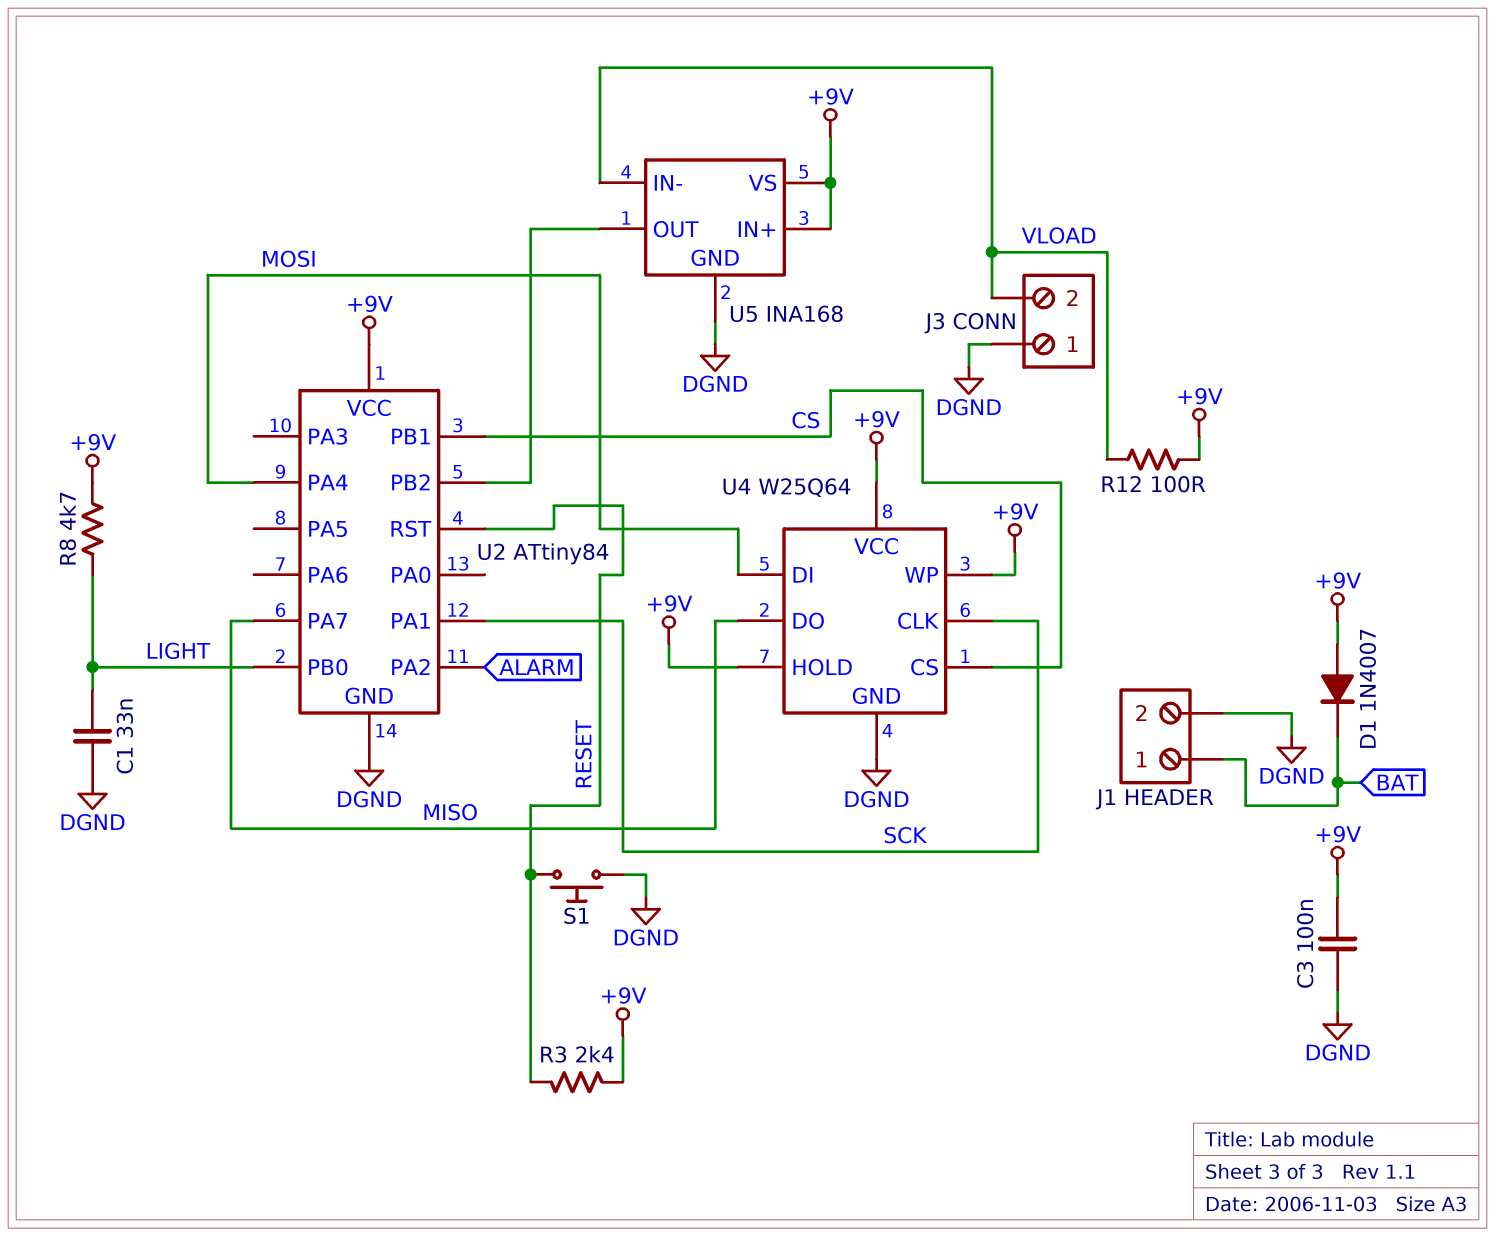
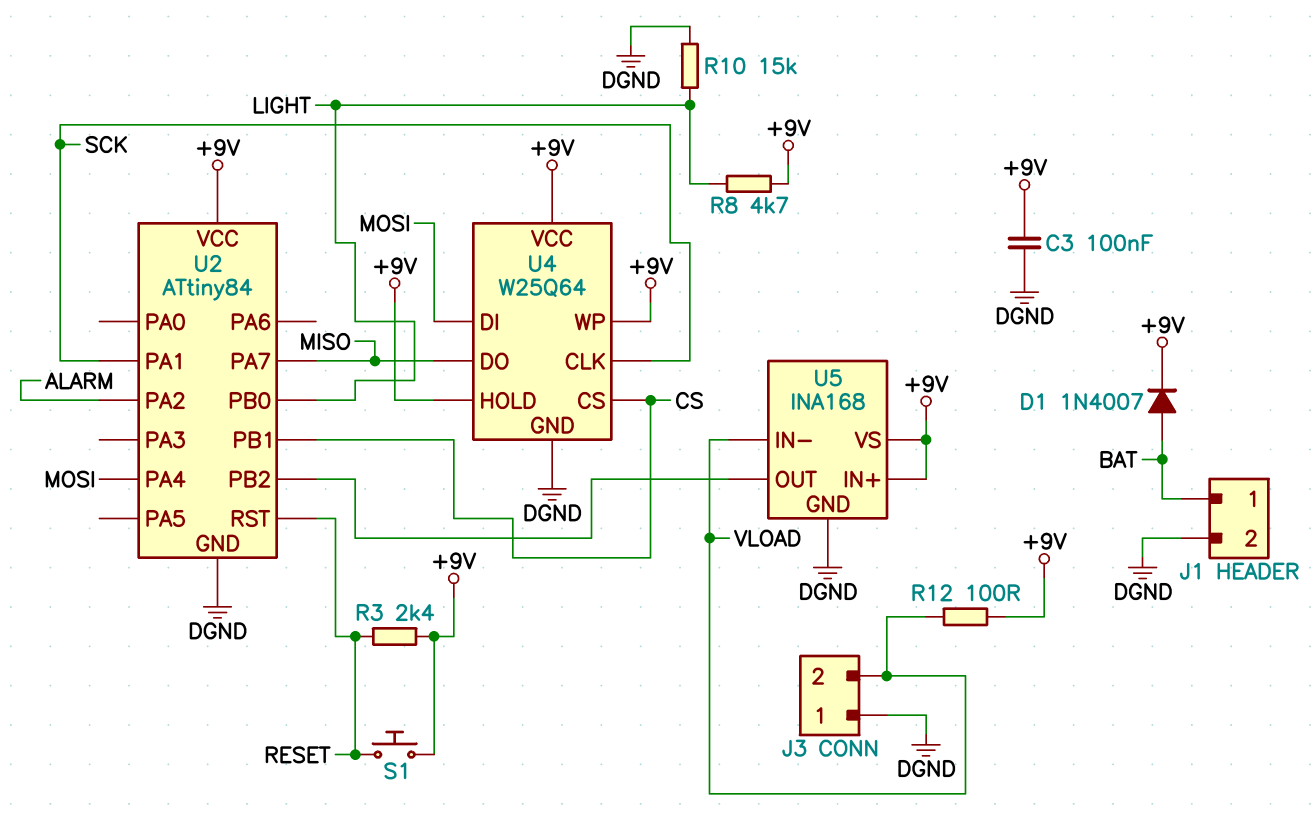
C1: 33nF (DGND, LIGHT) -> none
D1: diode 1N4007 (A +9V, K BAT) -> diode 1N4007 (A BAT, K +9V)
R10: none -> 15k (DGND, LIGHT)
S1: button (DGND, RESET) -> button (+9V, RESET)

